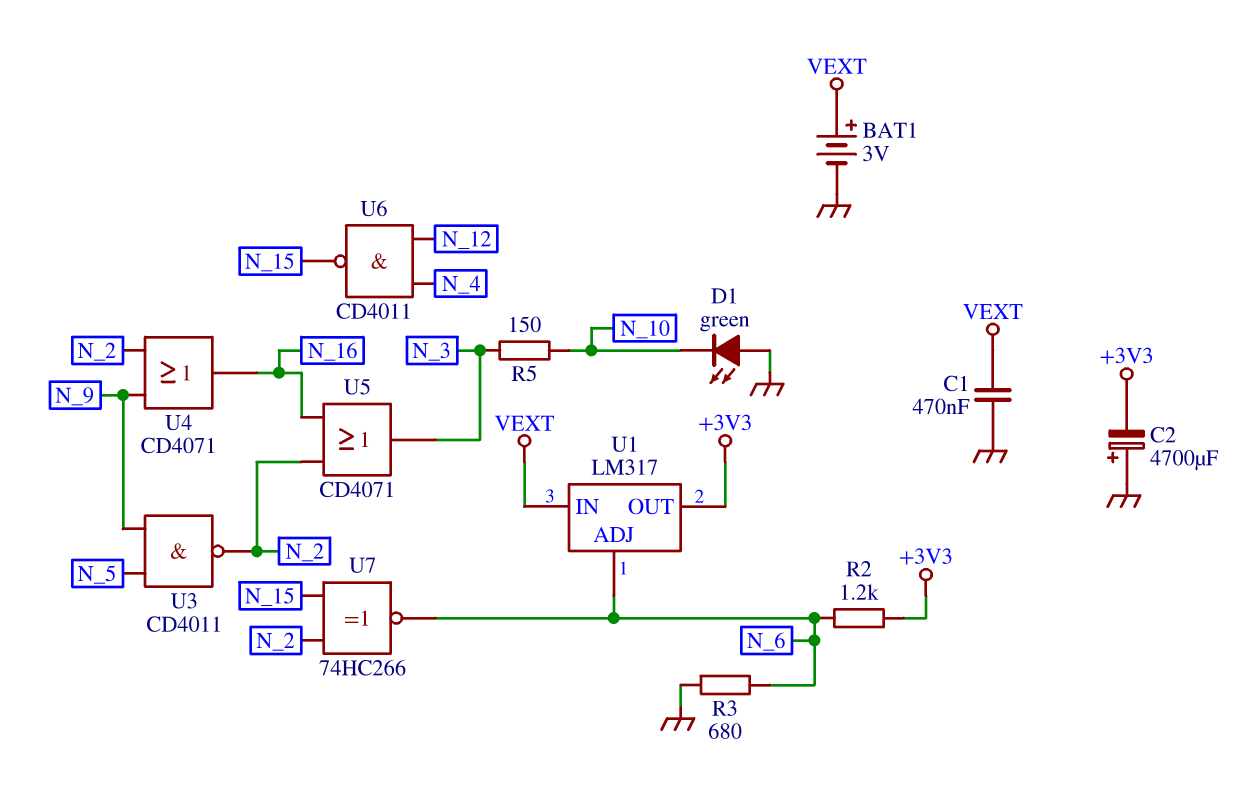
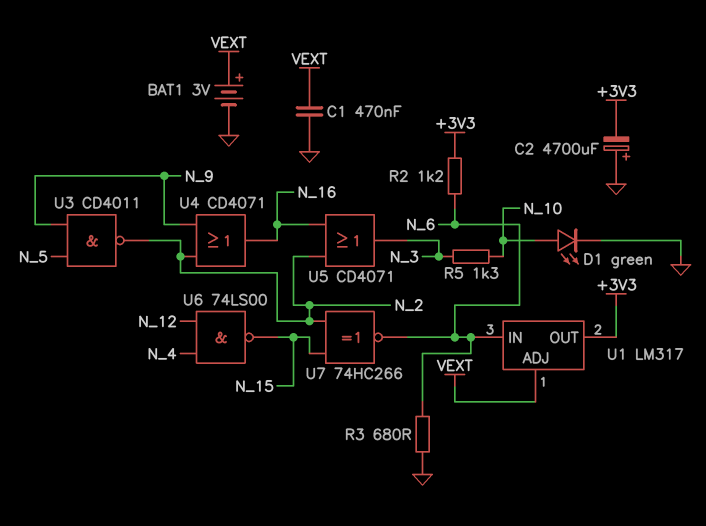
D1: LED green (A GND, K N_10) -> LED green (A N_10, K GND)
R5: 150 (N_3, N_10) -> 1.3k (N_3, N_10)
U1 pin ADJ: N_6 -> VEXT
U1 pin IN: VEXT -> N_6
U6: NAND CD4011 (in N_4, in N_12, out N_15) -> NAND 74LS00 (in N_4, in N_12, out N_15)

